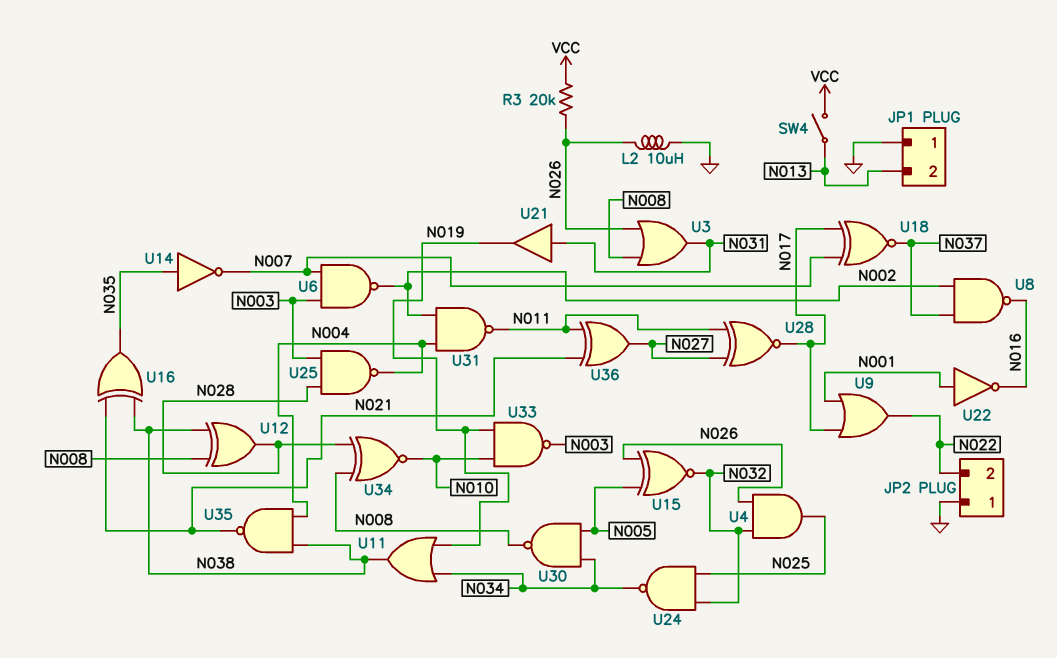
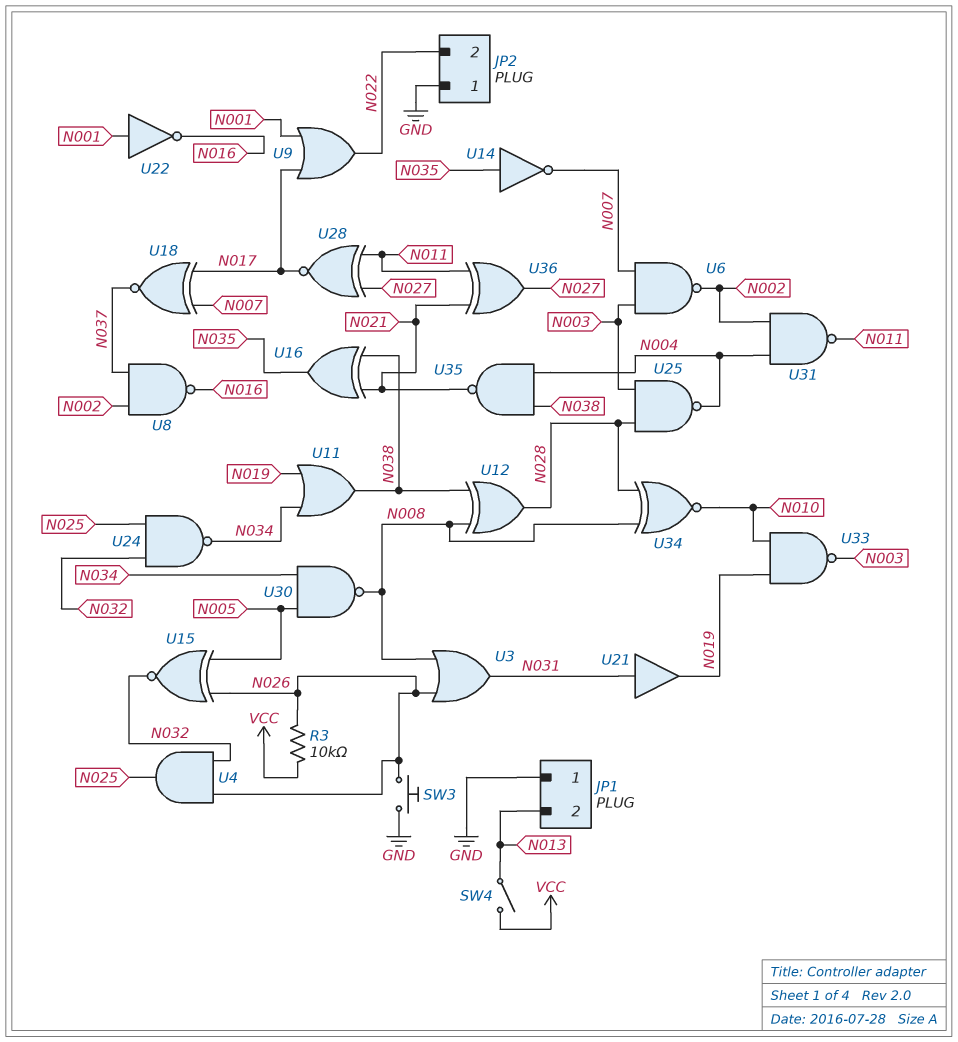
L2: 10uH (GND, N026) -> none
R3: 20k (N026, VCC) -> 10k (N026, VCC)
SW3: none -> button (GND, N026)

